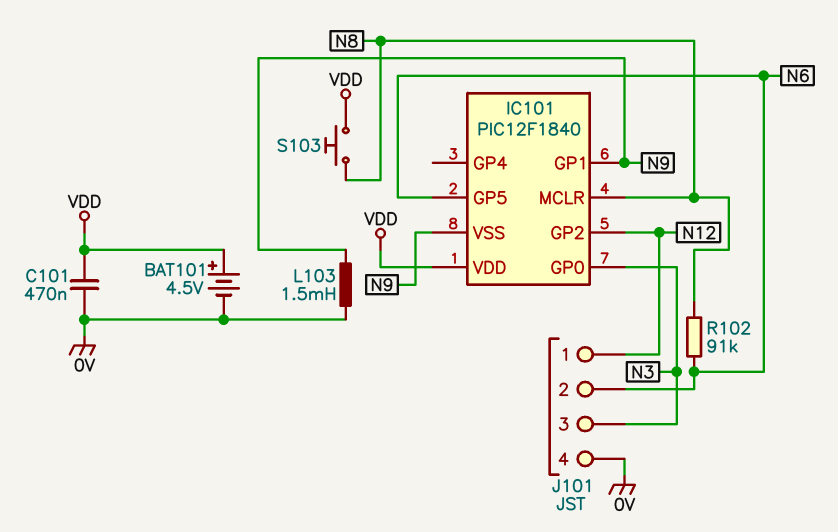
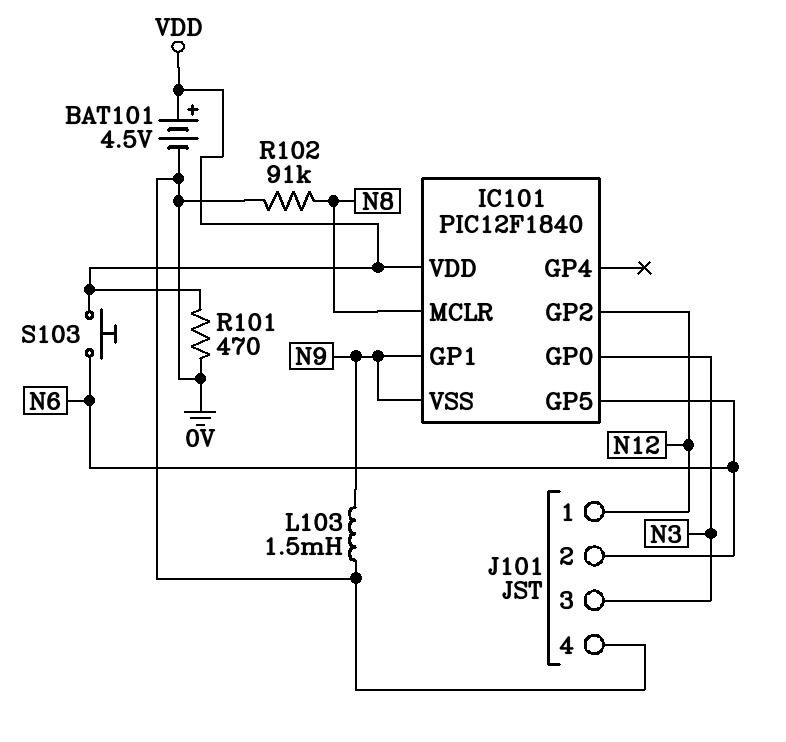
C101: 470nF (0V, VDD) -> none
R101: none -> 470 (0V, VDD)
R102: 91k (N6, N8) -> 91k (0V, N8)
S103: button (N8, VDD) -> button (N6, VDD)

